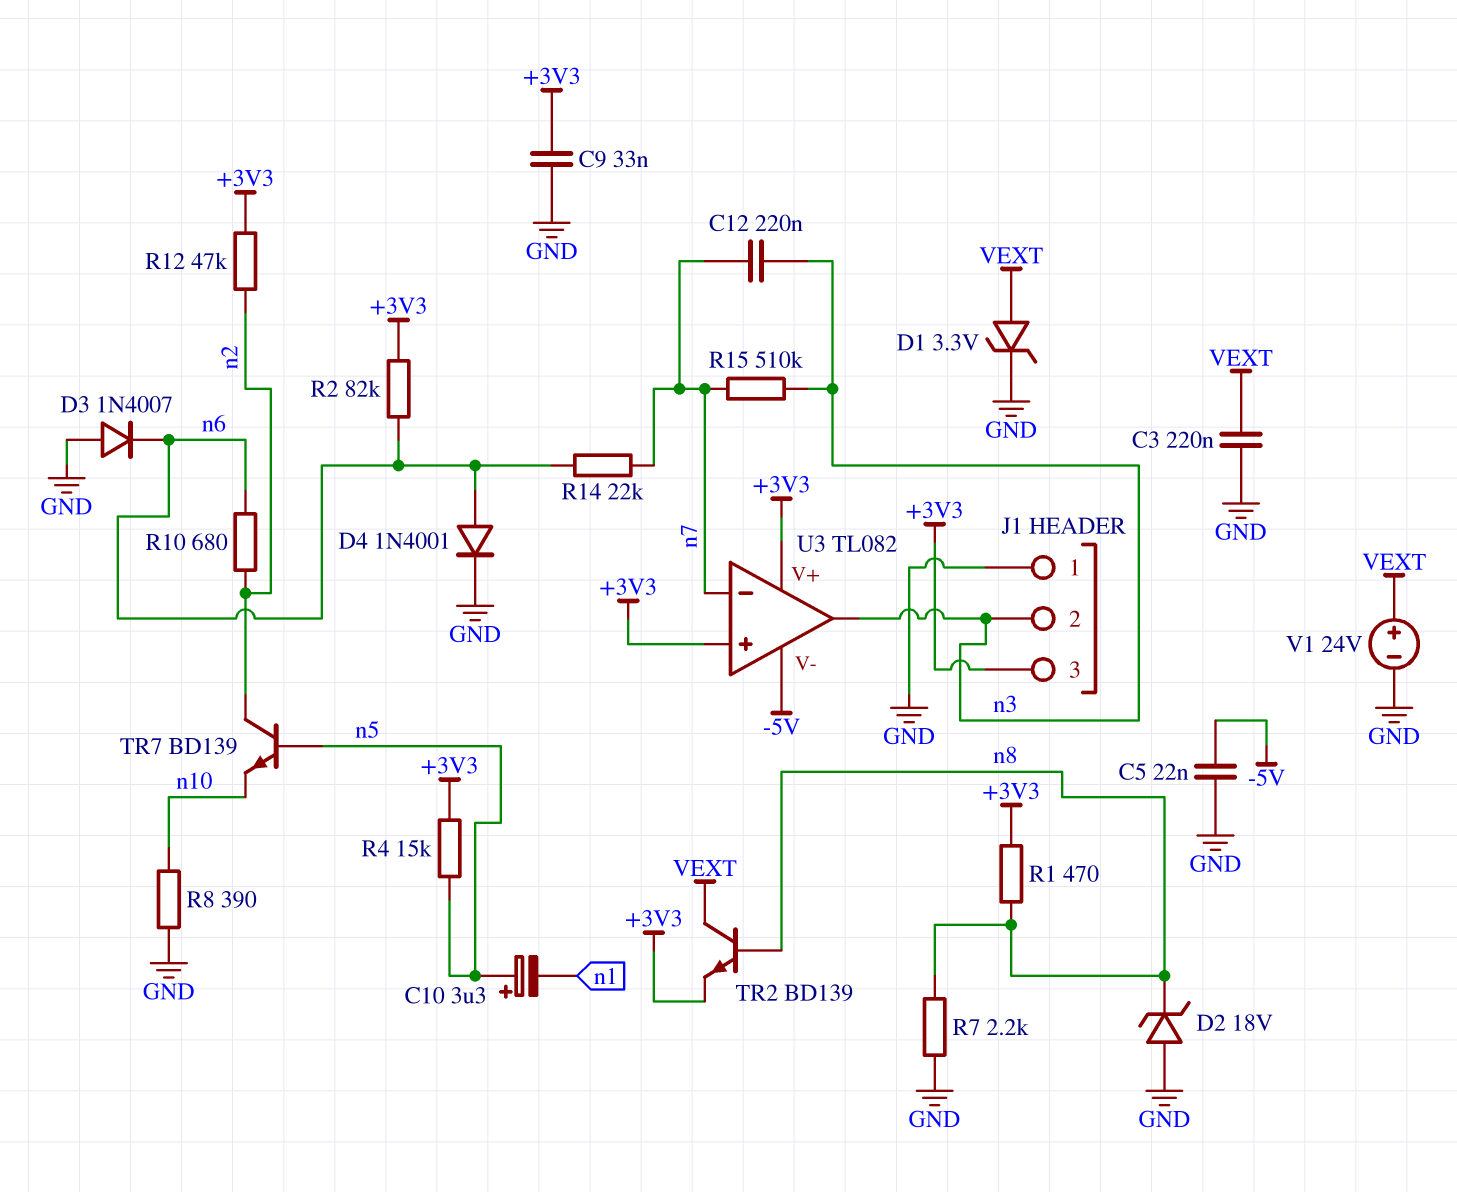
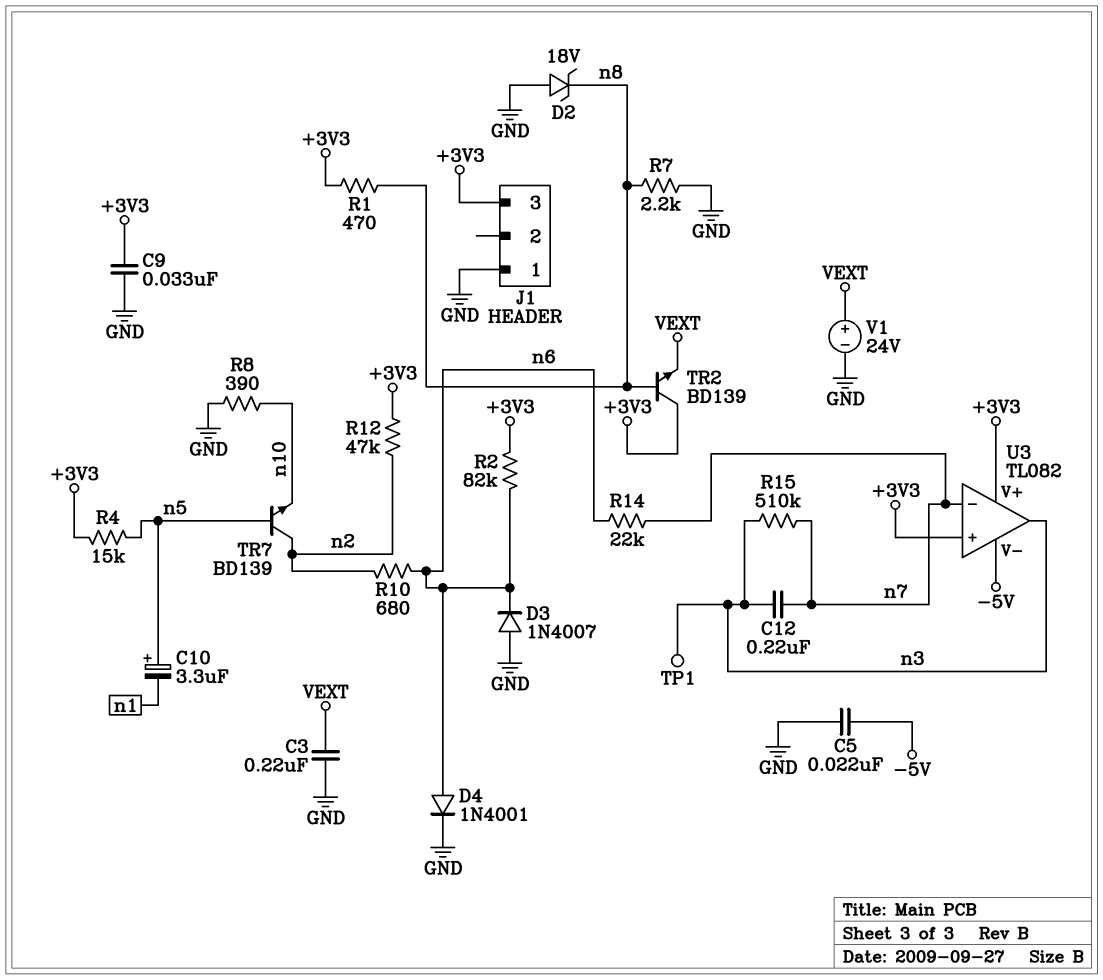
D1: zener 3.3V (A VEXT, K GND) -> none
J1 pin 2: n3 -> none
TP1: none -> test point (n3)
TR2: NPN BD139 (B n8, C VEXT, E +3V3) -> NPN BD139 (B n8, C +3V3, E VEXT)

